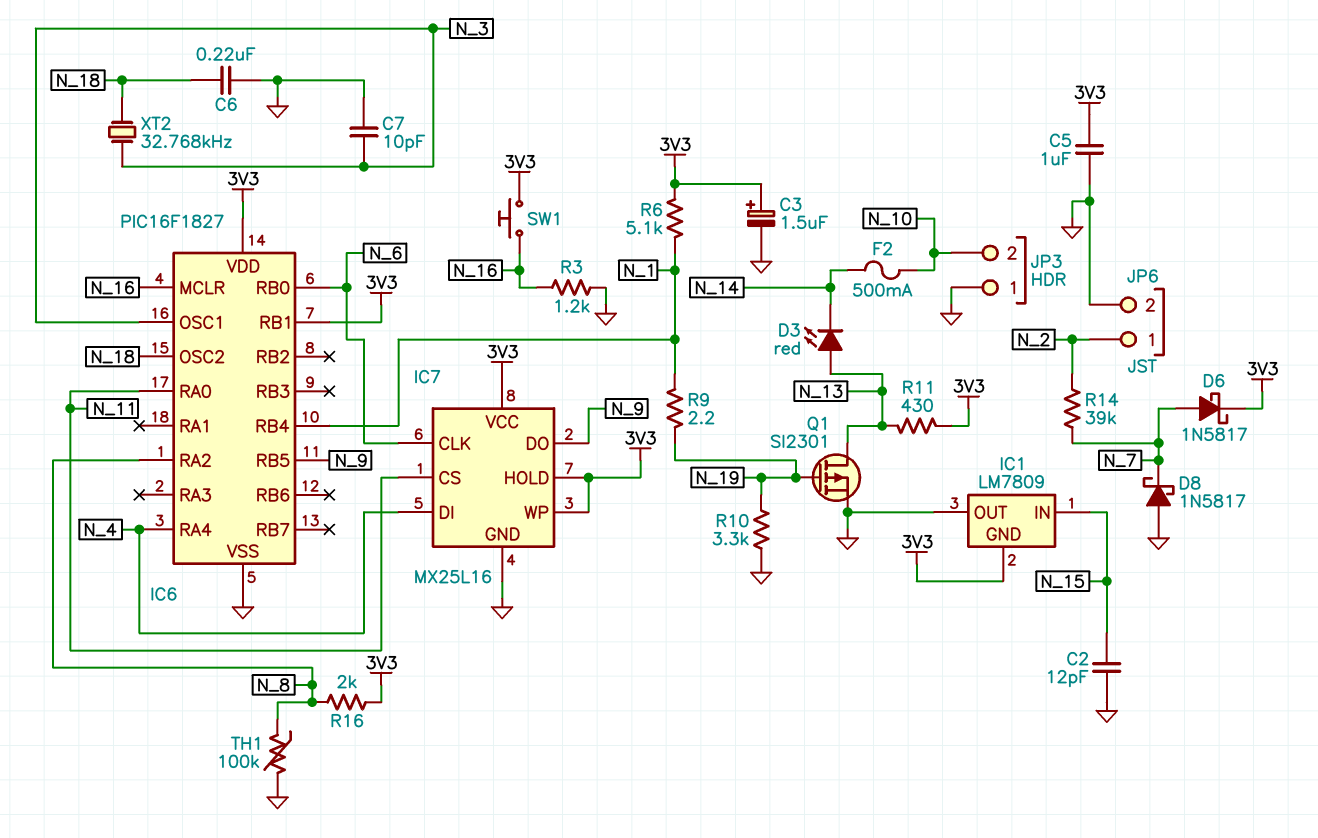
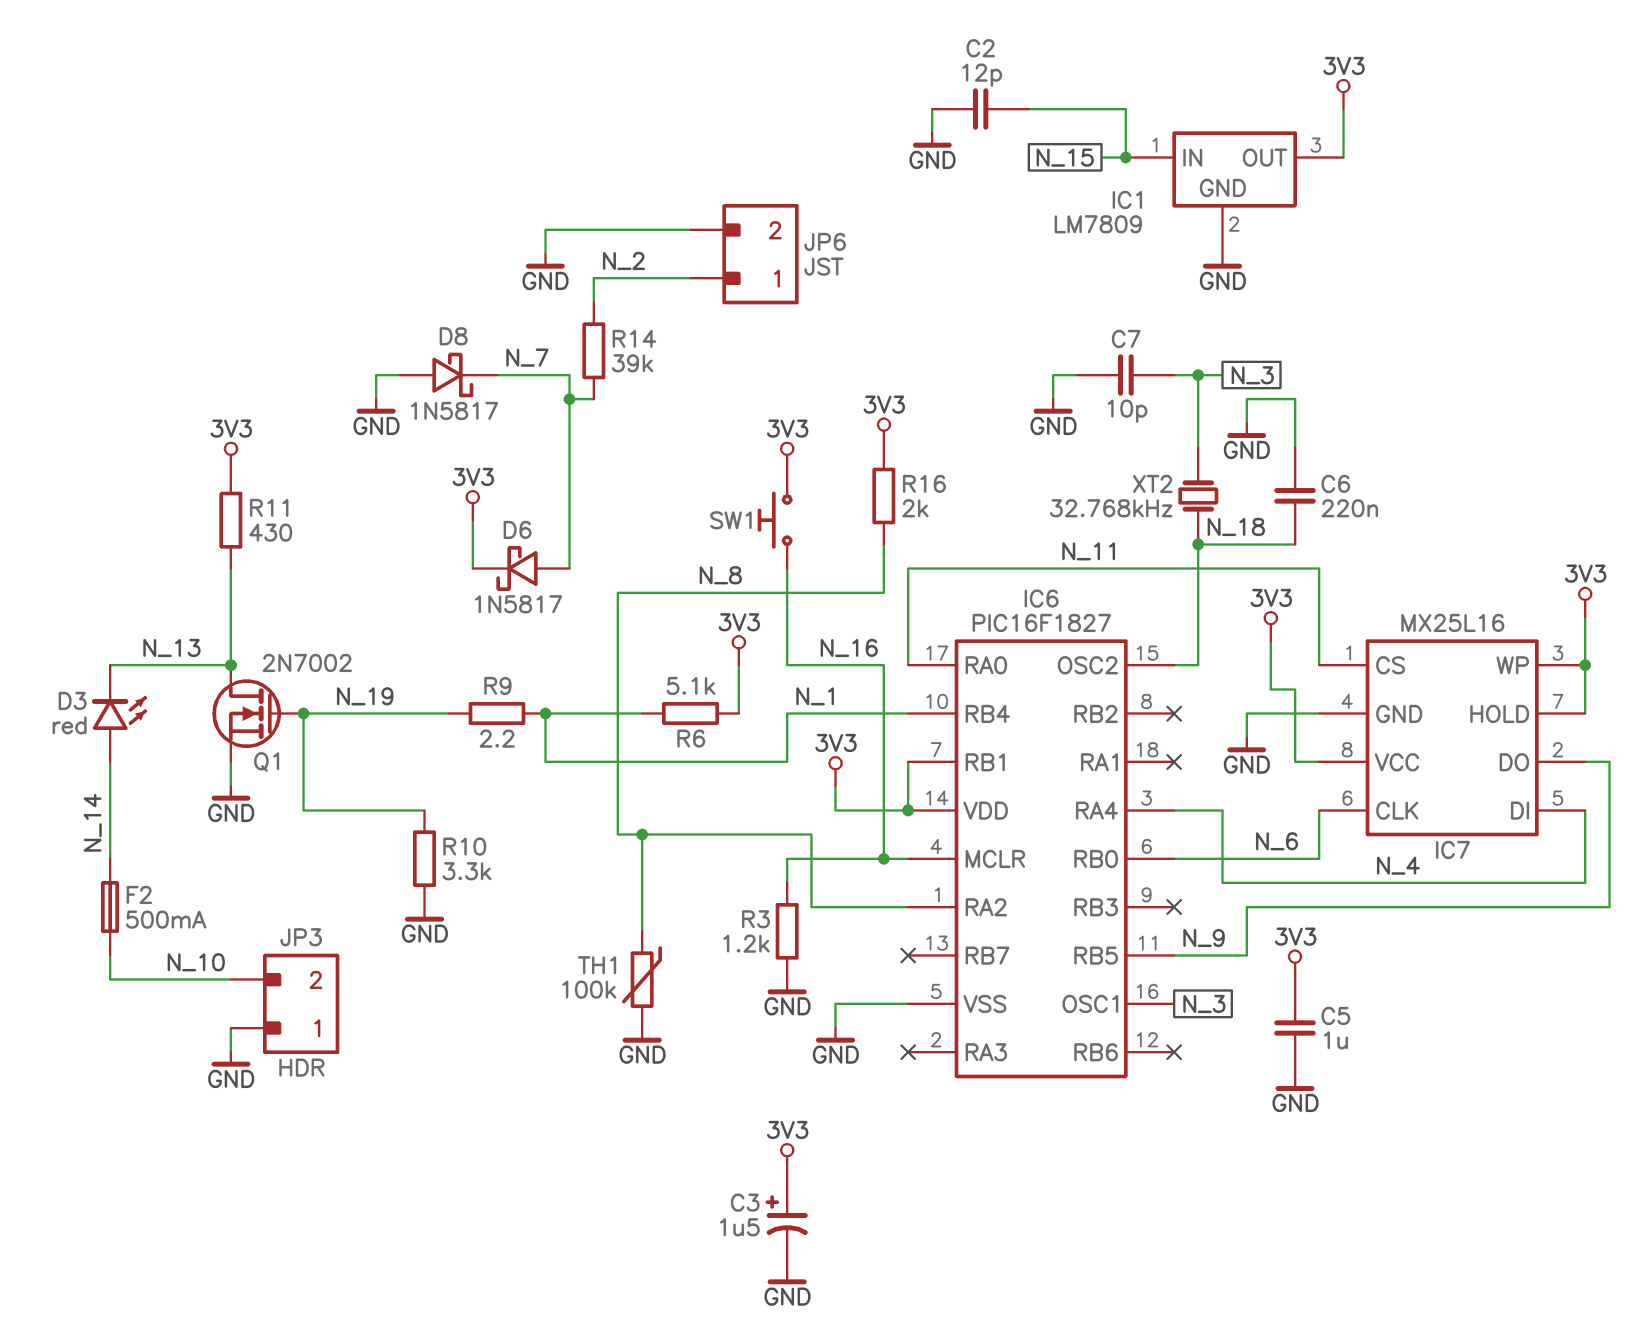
D3: LED red (A N_13, K N_14) -> LED red (A N_14, K N_13)
IC1 pin GND: 3V3 -> GND
IC1 pin OUT: GND -> 3V3
Q1: PMOS SI2301 (G N_19, D N_13, S GND) -> NMOS 2N7002 (G N_19, D N_13, S GND)

